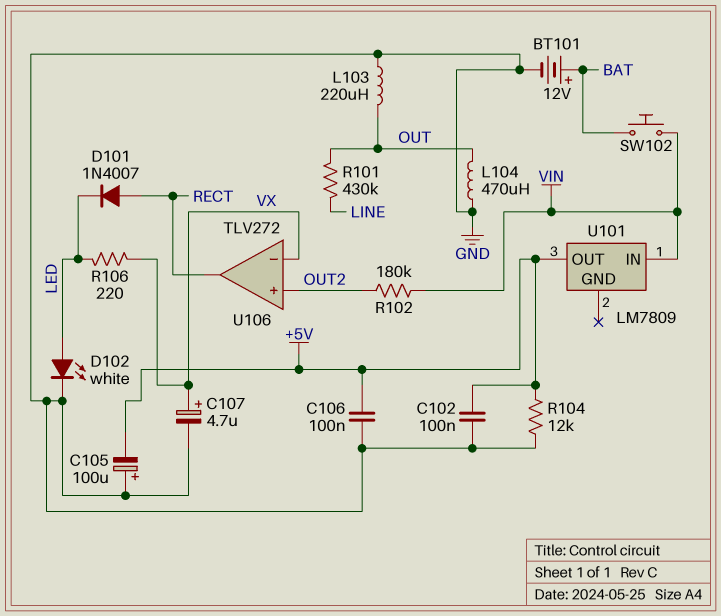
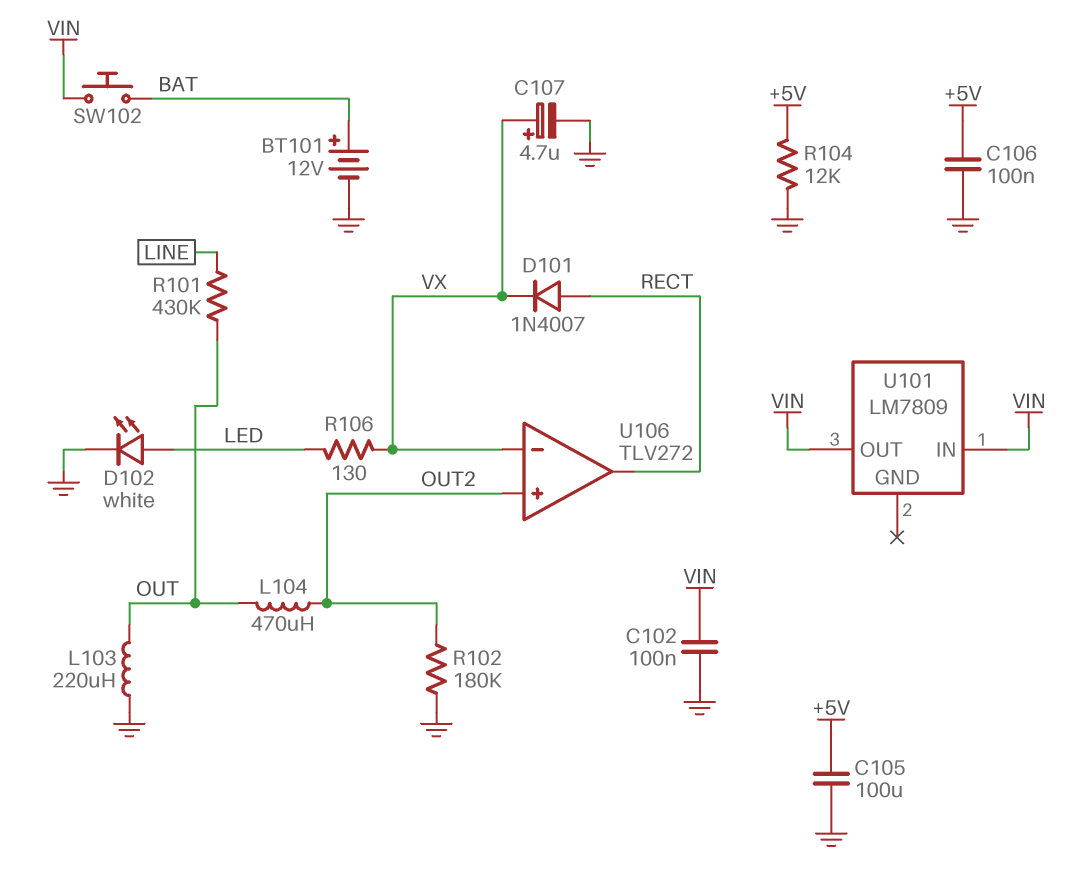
C102: 100nF (+5V, GND) -> 100nF (GND, VIN)
C105: 100uF (plus GND, minus +5V) -> 100uF (+5V, GND)
D101: diode 1N4007 (A RECT, K LED) -> diode 1N4007 (A RECT, K VX)
L104: 470uH (GND, OUT) -> 470uH (OUT, OUT2)
R102: 180k (OUT2, VIN) -> 180k (GND, OUT2)
R106: 220 (LED, VX) -> 130 (LED, VX)
U101 pin OUT: +5V -> VIN

